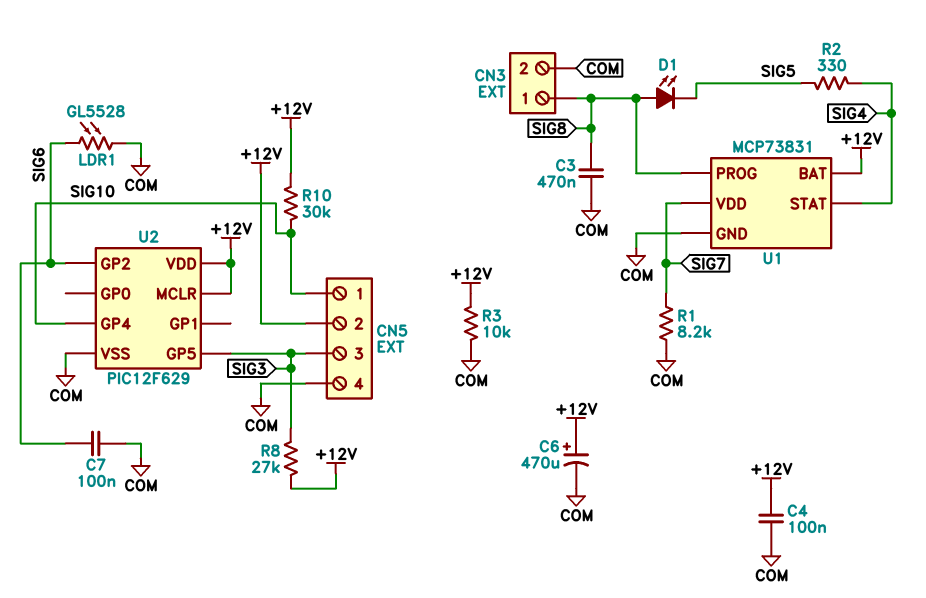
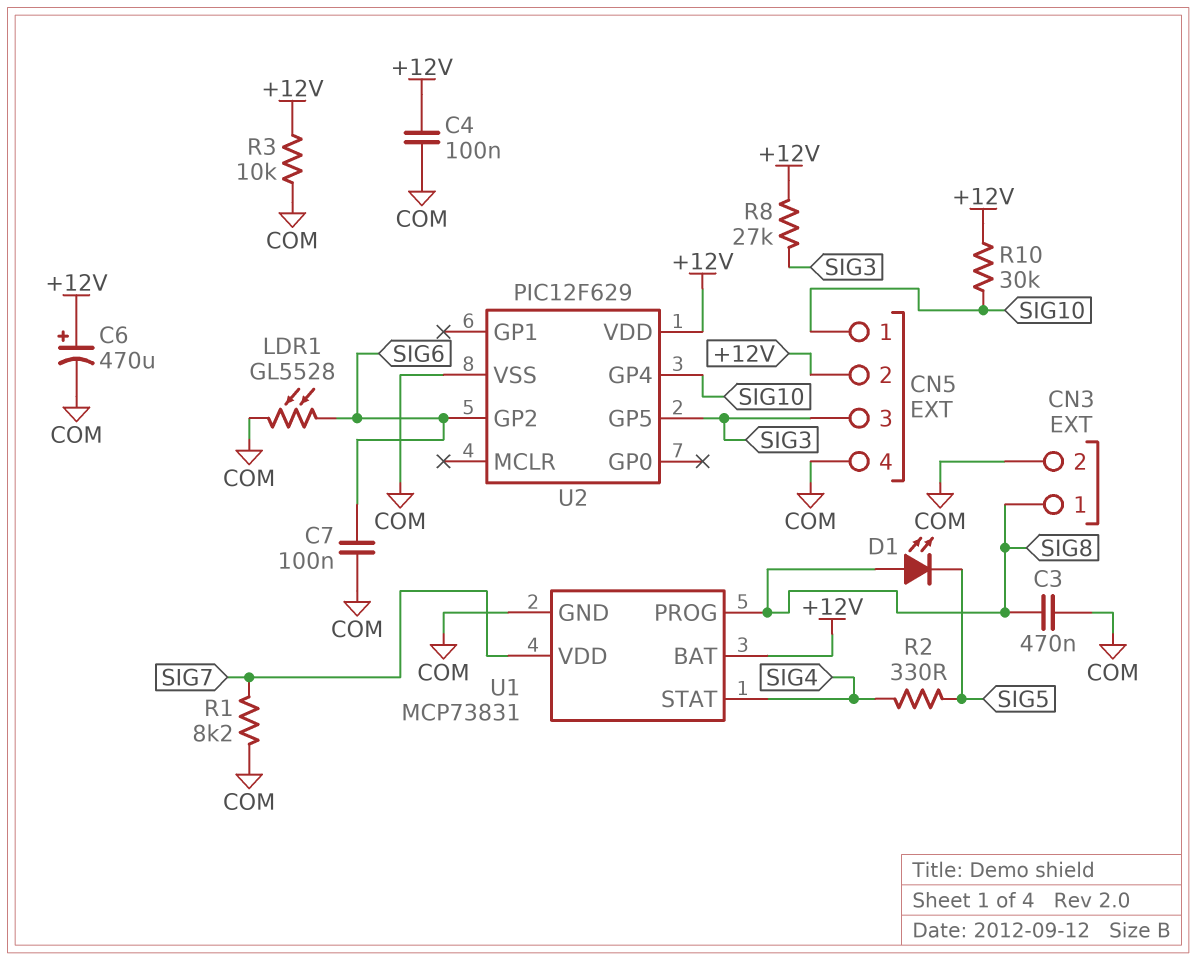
U2 pin MCLR: +12V -> none

